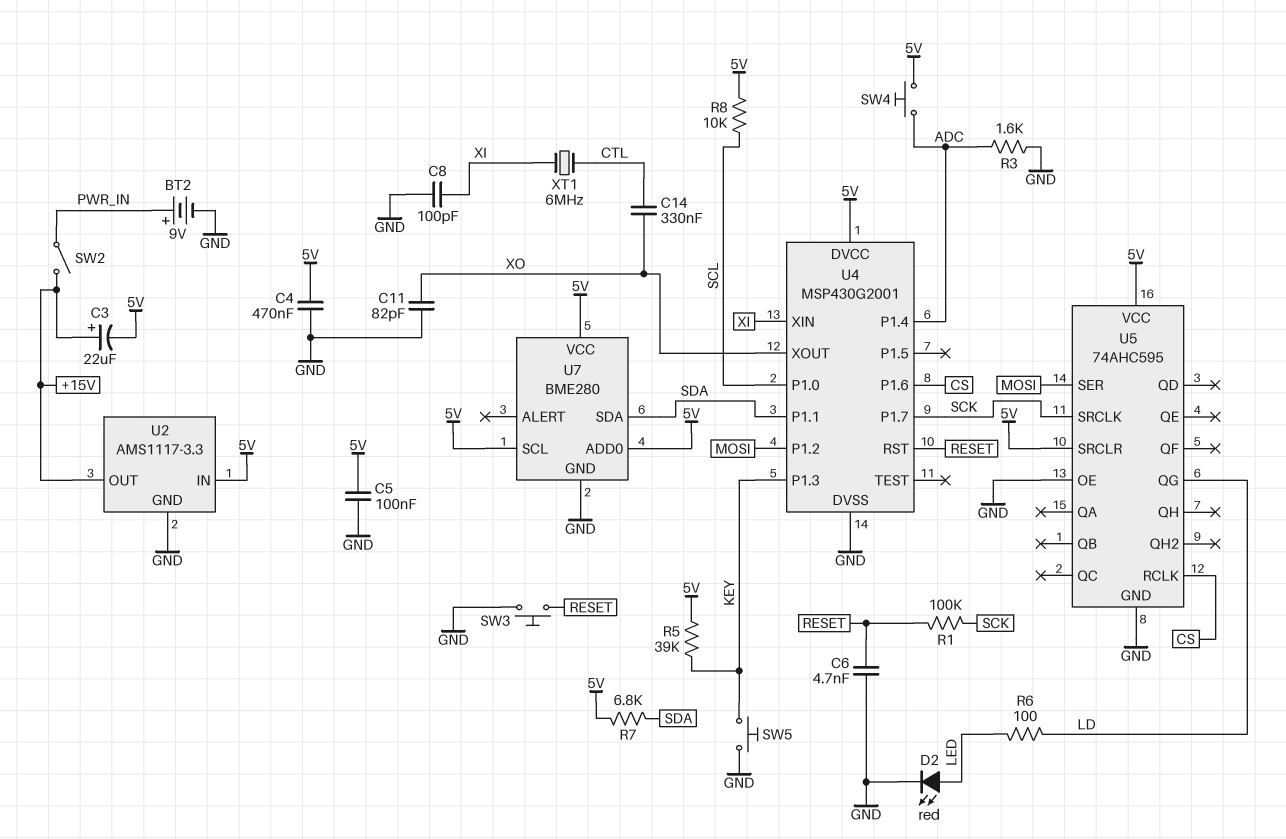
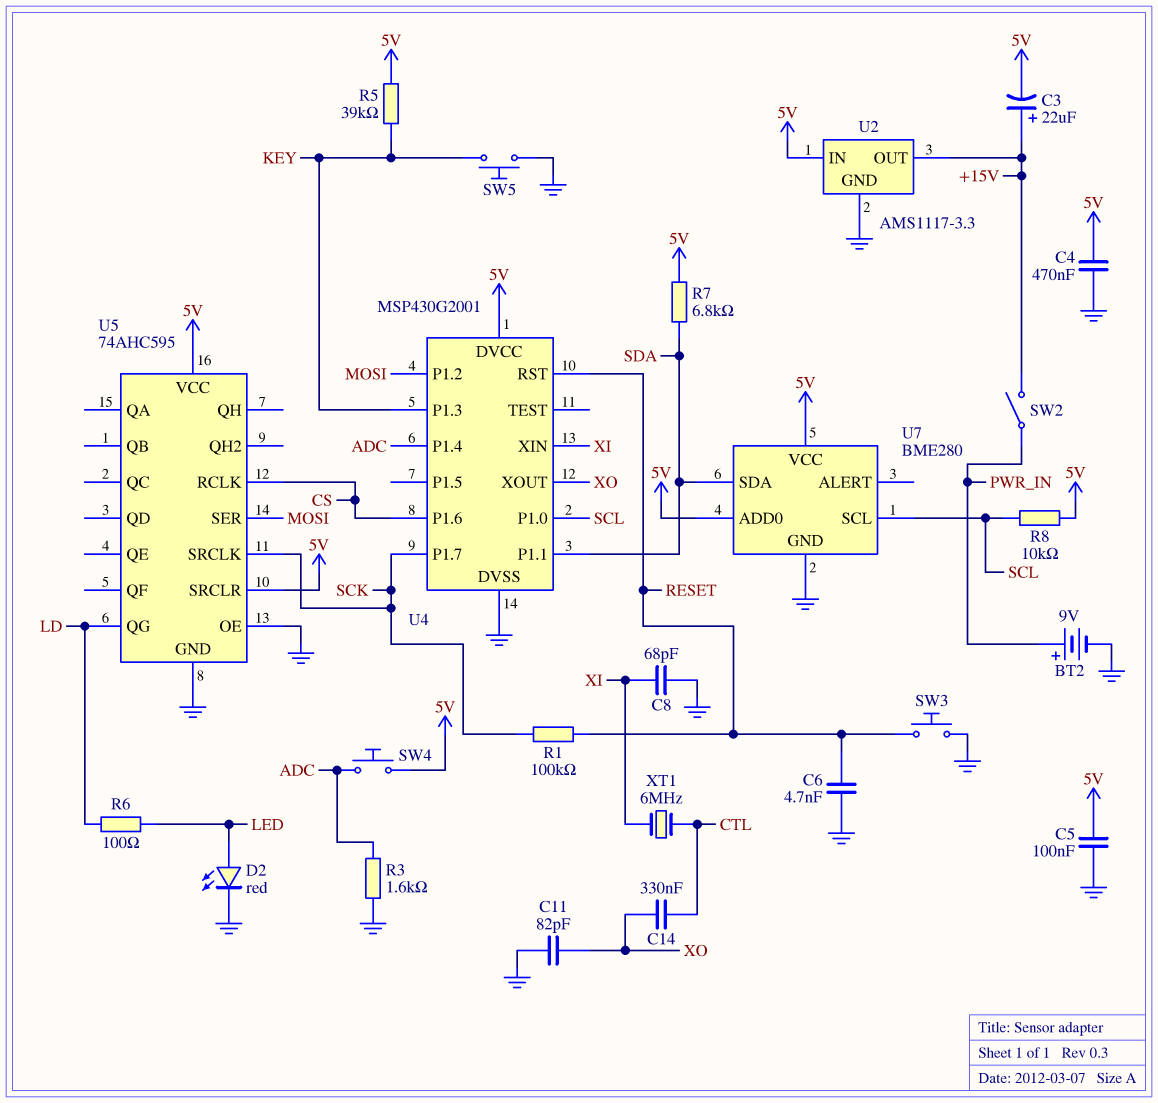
C8: 100pF (GND, XI) -> 68pF (GND, XI)
U7 pin SCL: 5V -> SCL

